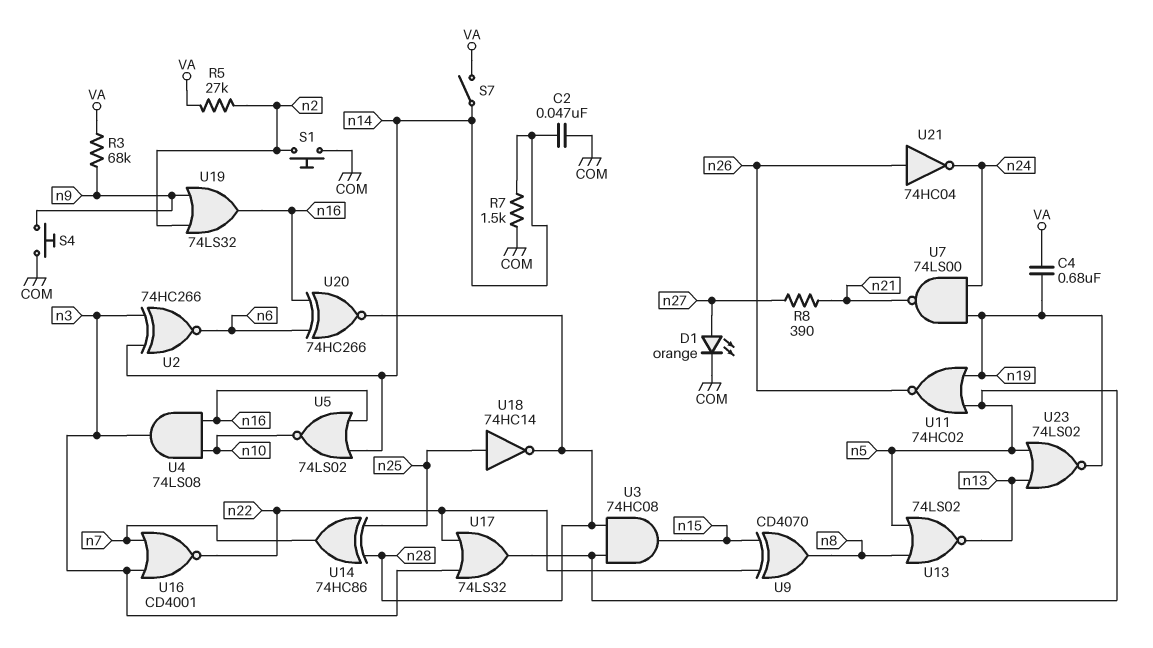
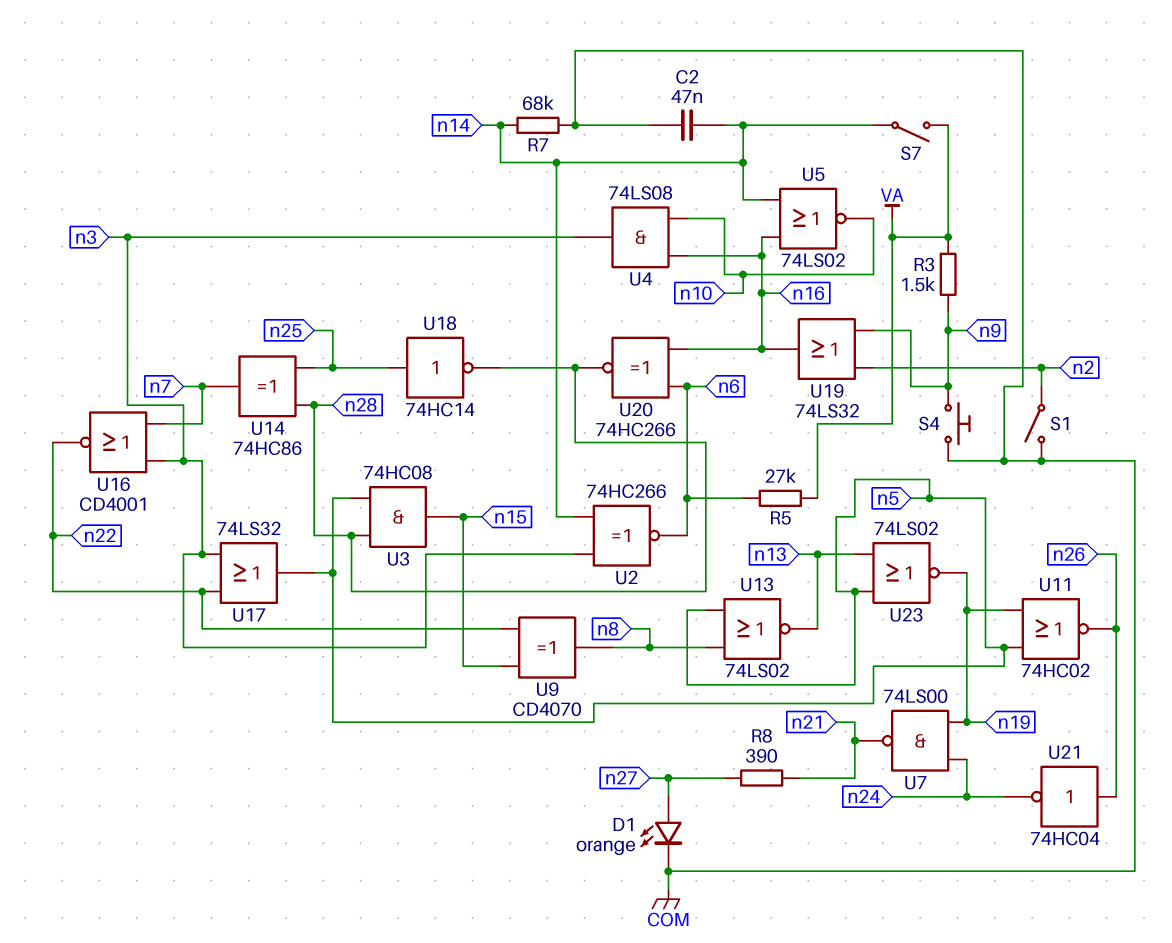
C4: 680nF (VA, n19) -> none
R3: 68k (VA, n9) -> 1.5k (VA, n9)
R5: 27k (VA, n2) -> 27k (VA, n6)
R7: 1.5k (COM, n14) -> 68k (COM, n14)
S1: button (COM, n2) -> switch (COM, n2)

